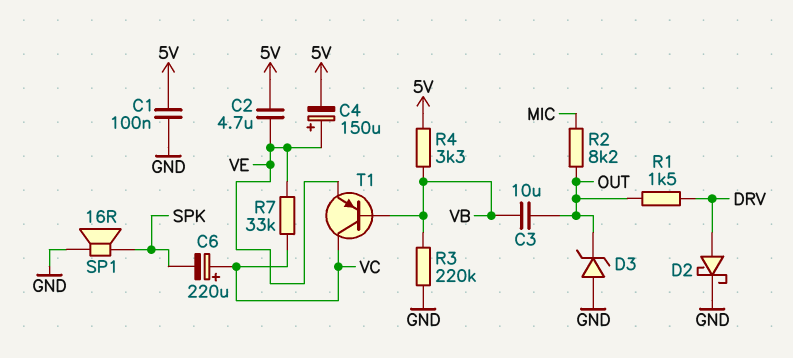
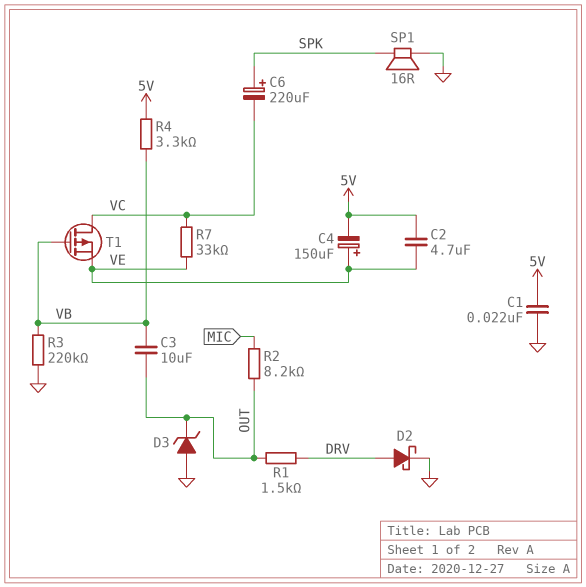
C1: 100nF (5V, GND) -> 22nF (5V, GND)
C6: 220uF (plus VC, minus SPK) -> 220uF (plus SPK, minus VC)
T1: PNP (B VB, C VC, E VE) -> PMOS (G VB, D VC, S VE)

